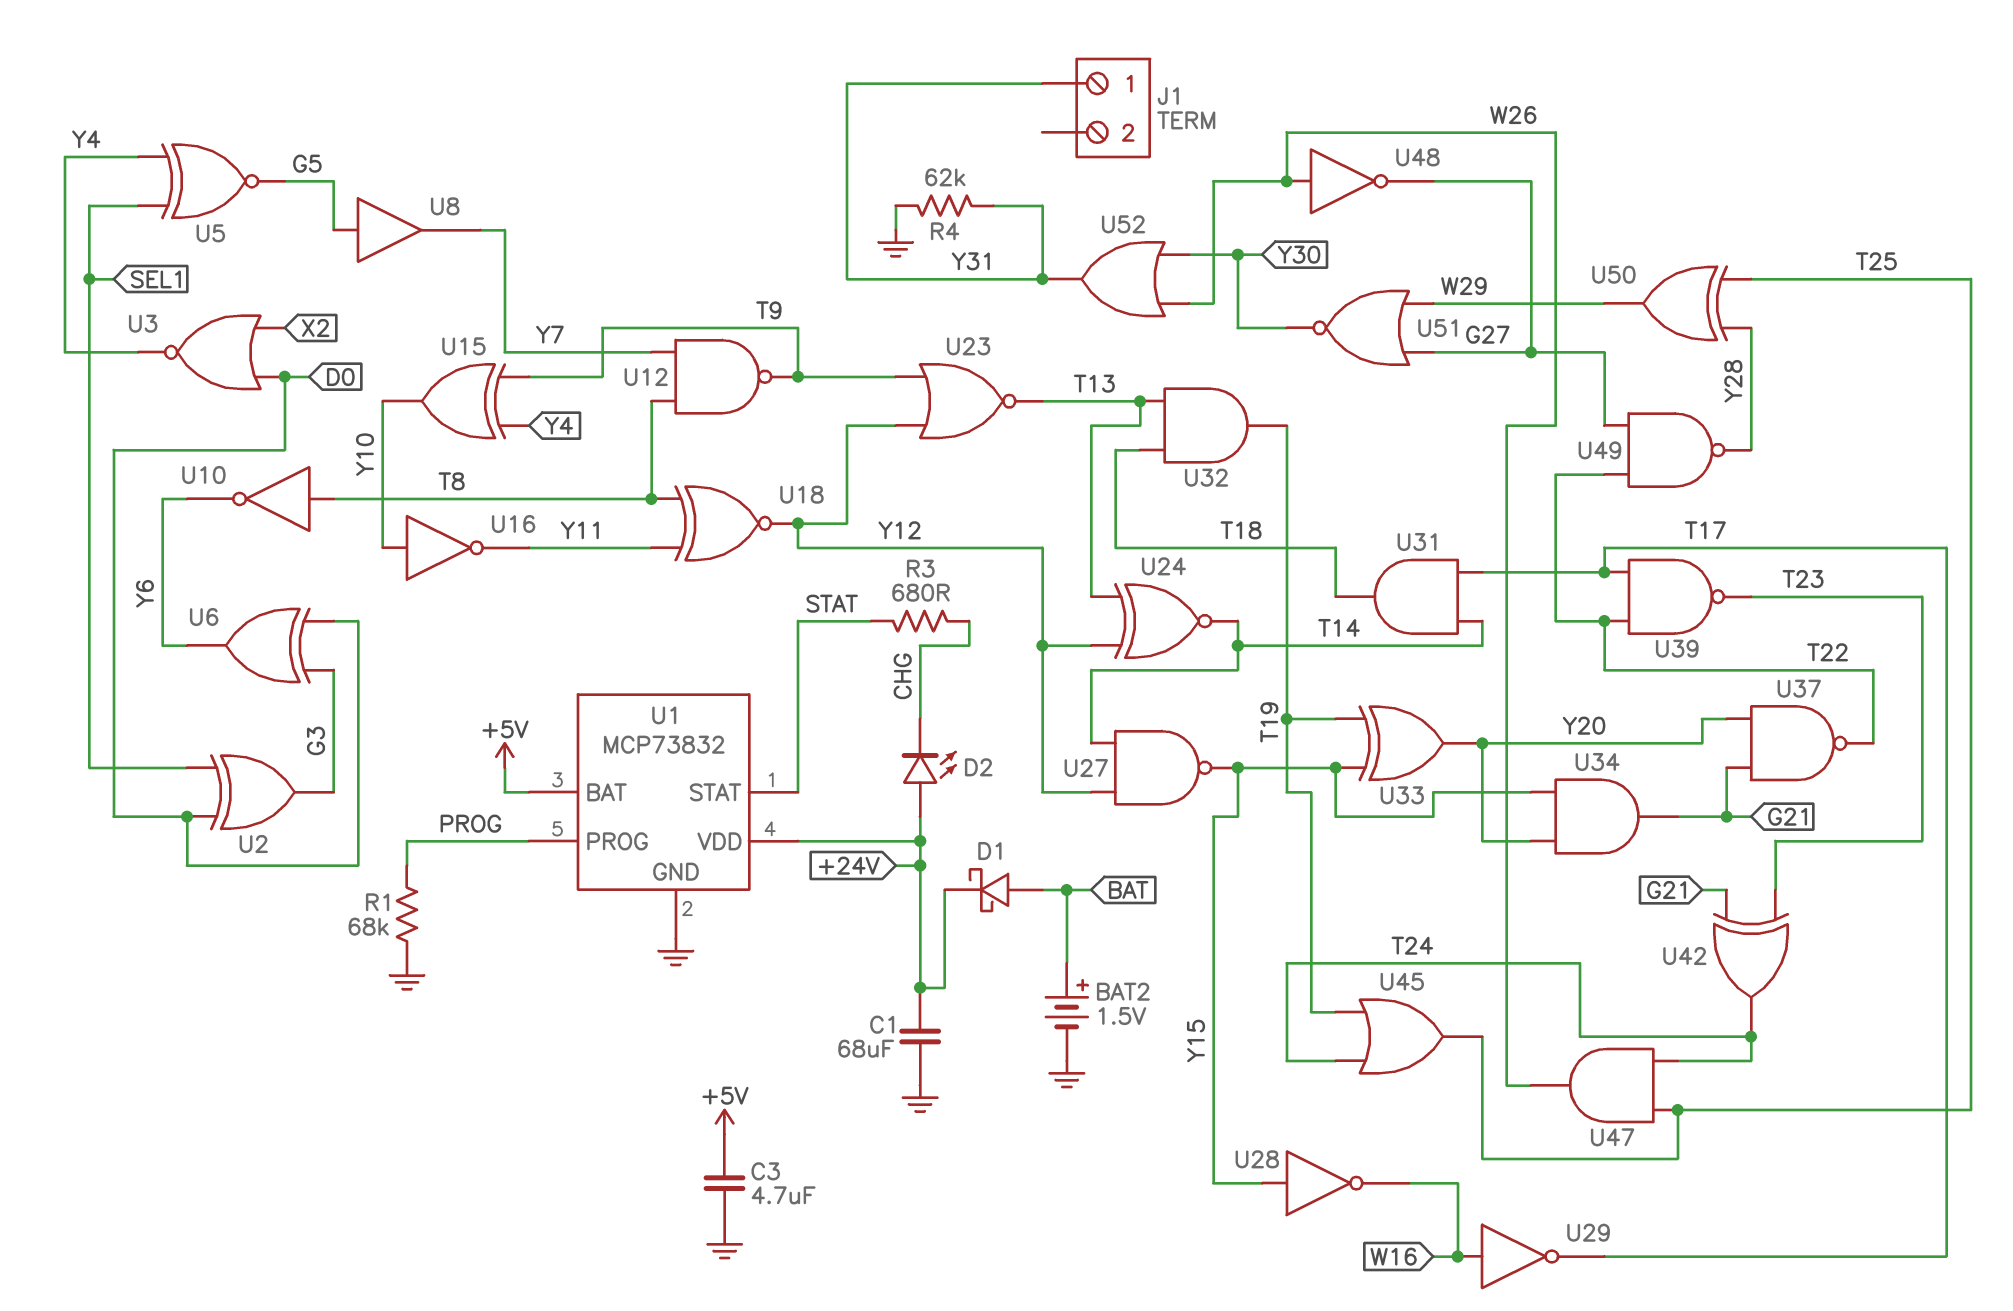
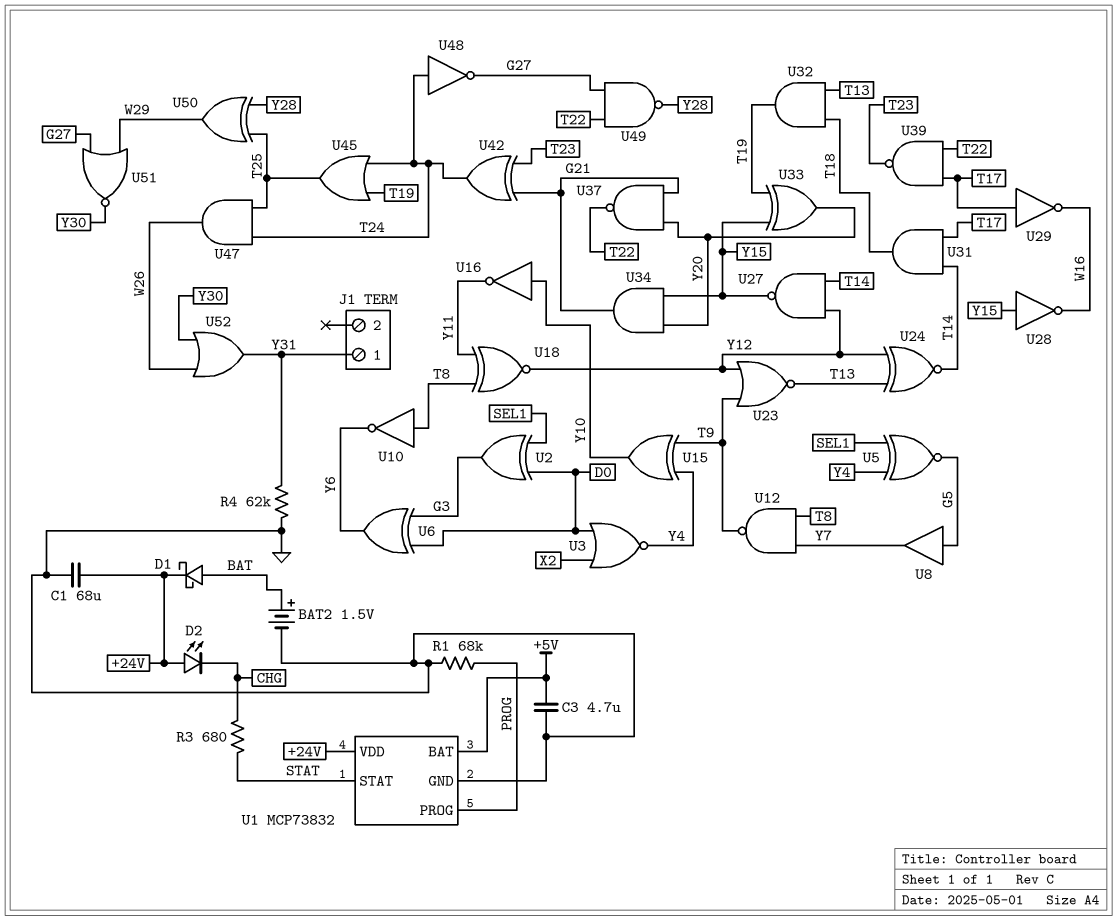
U29: NOT (in W16, out T17) -> NOT (in T17, out W16)
U48: NOT (in W26, out G27) -> NOT (in T24, out G27)

